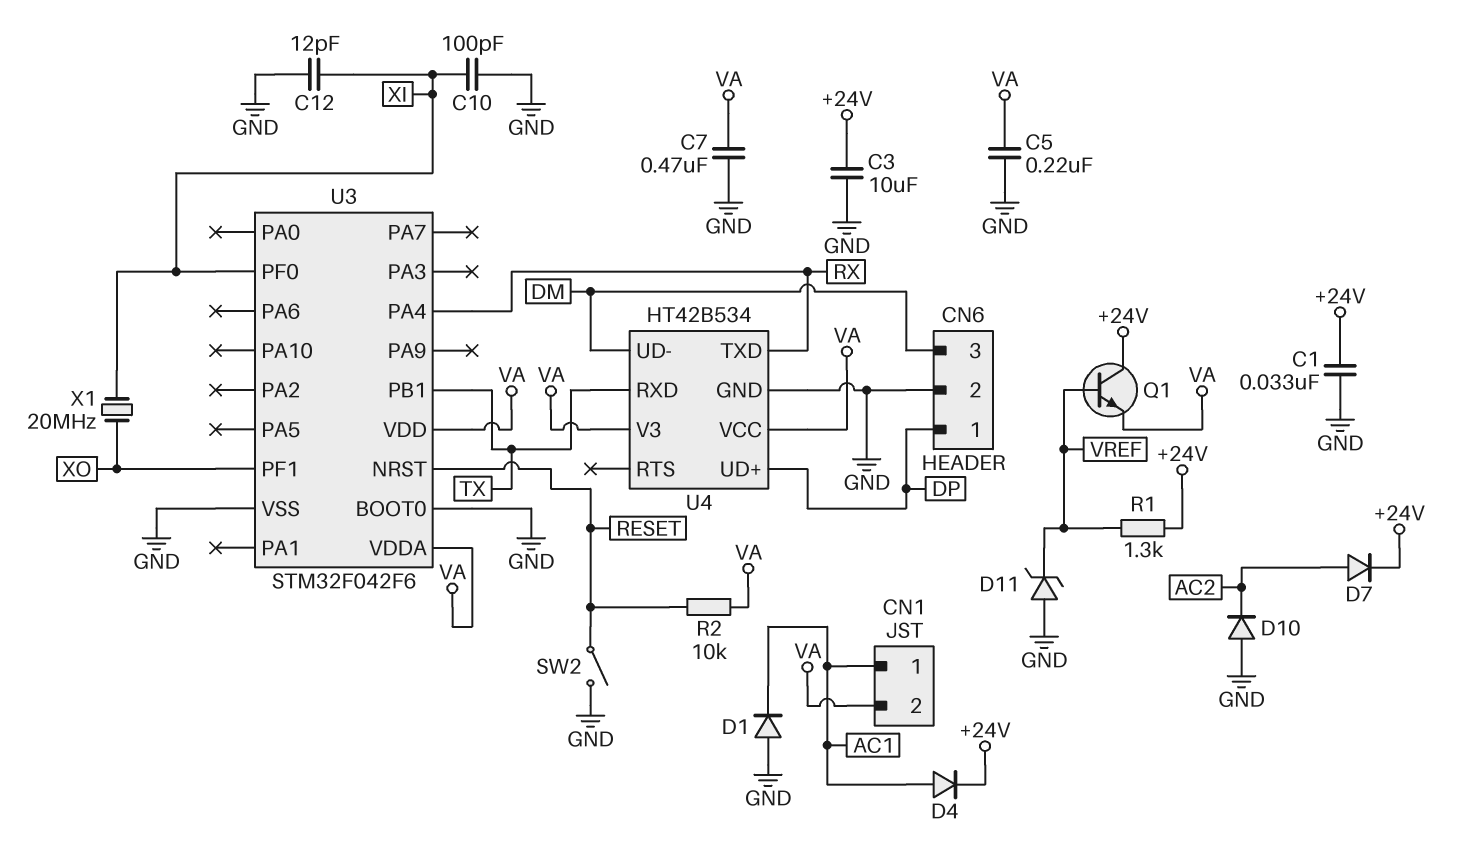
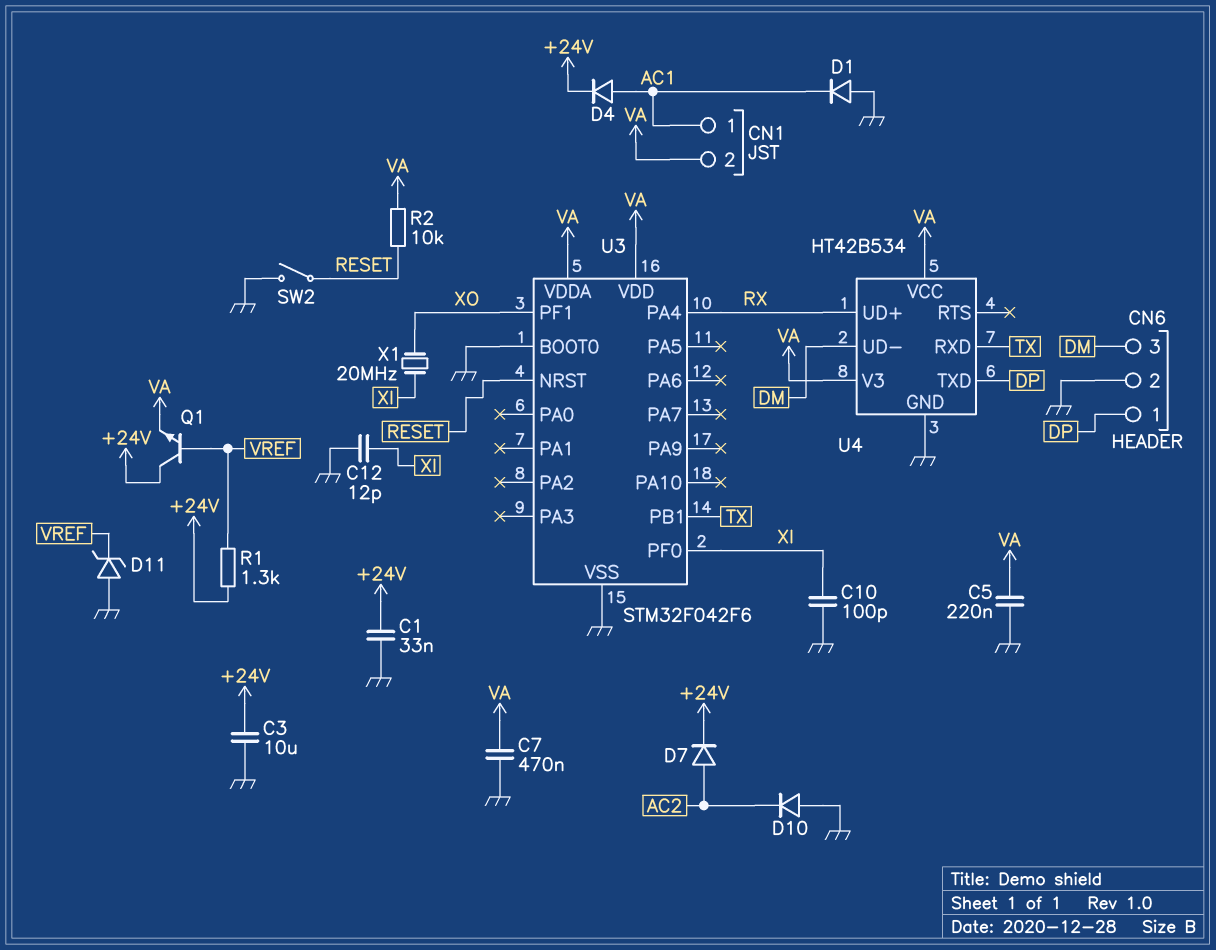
U4 pin TXD: RX -> DP
U4 pin UD+: DP -> RX

